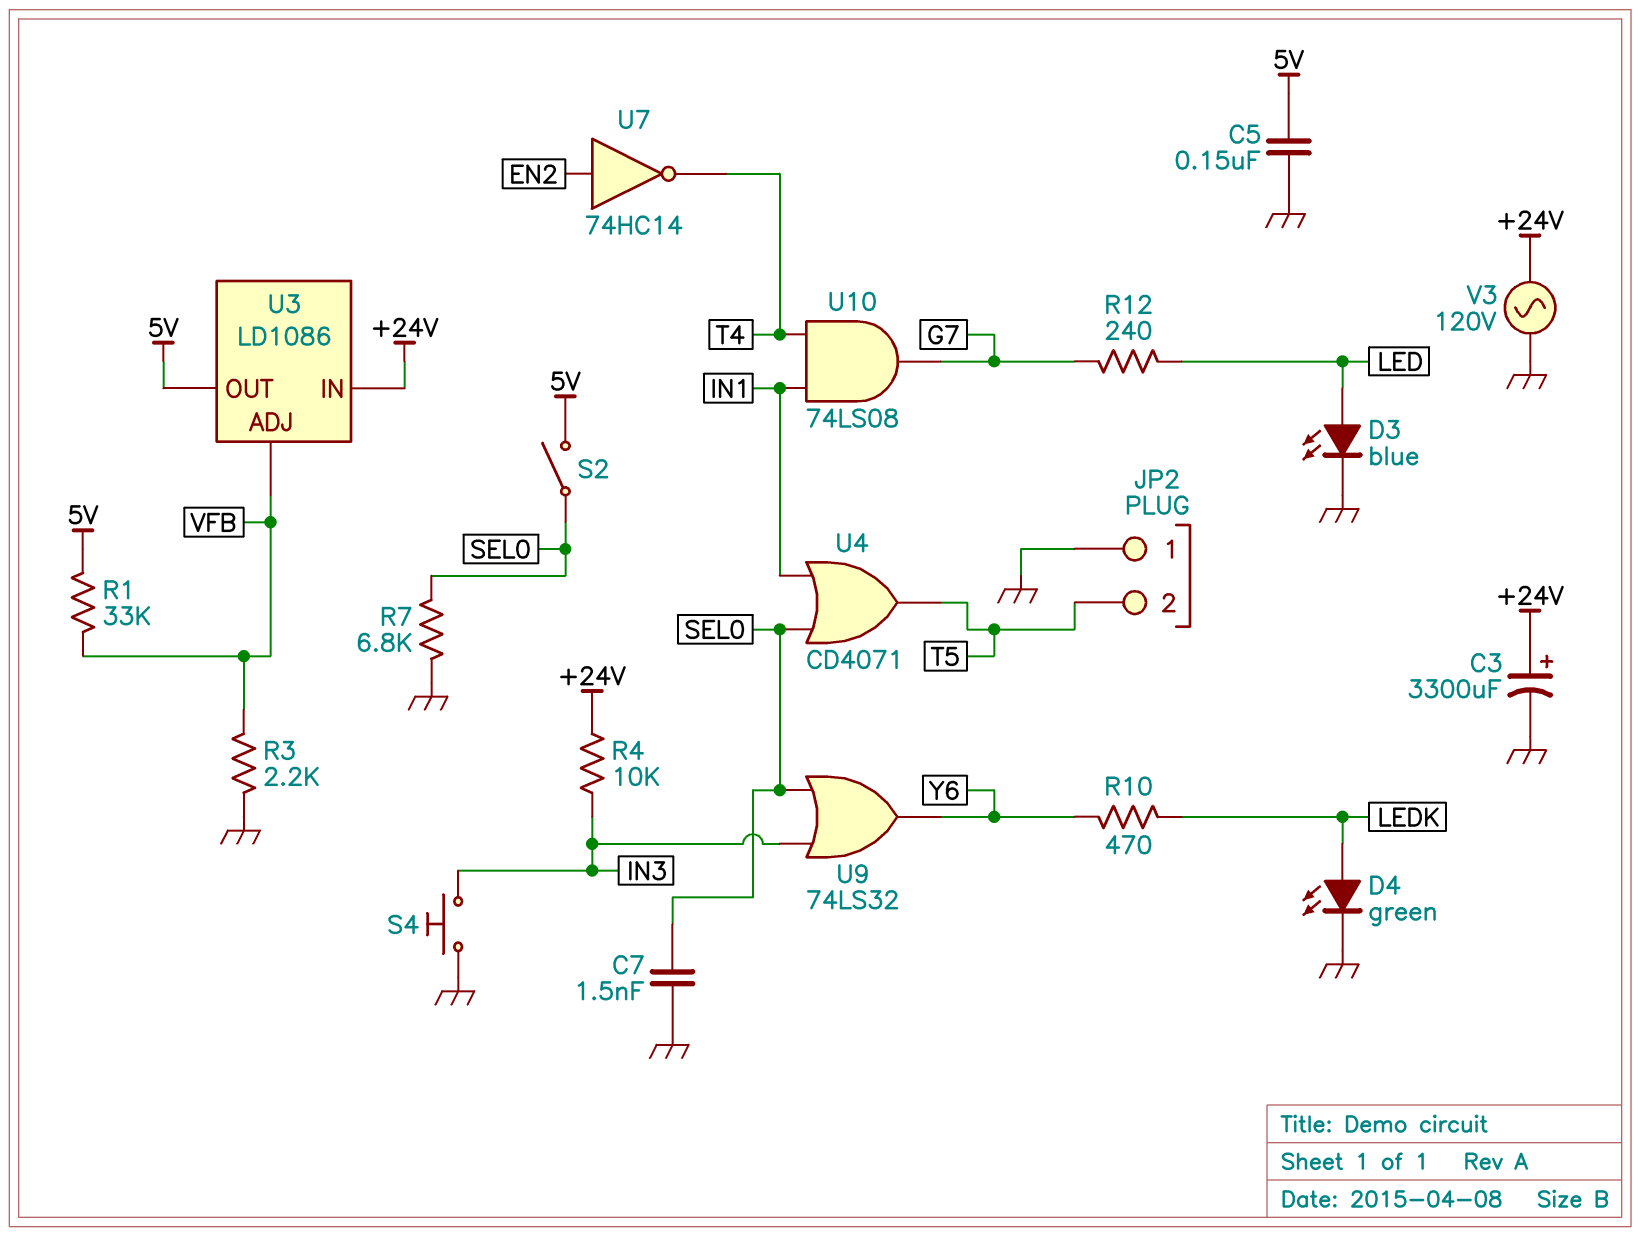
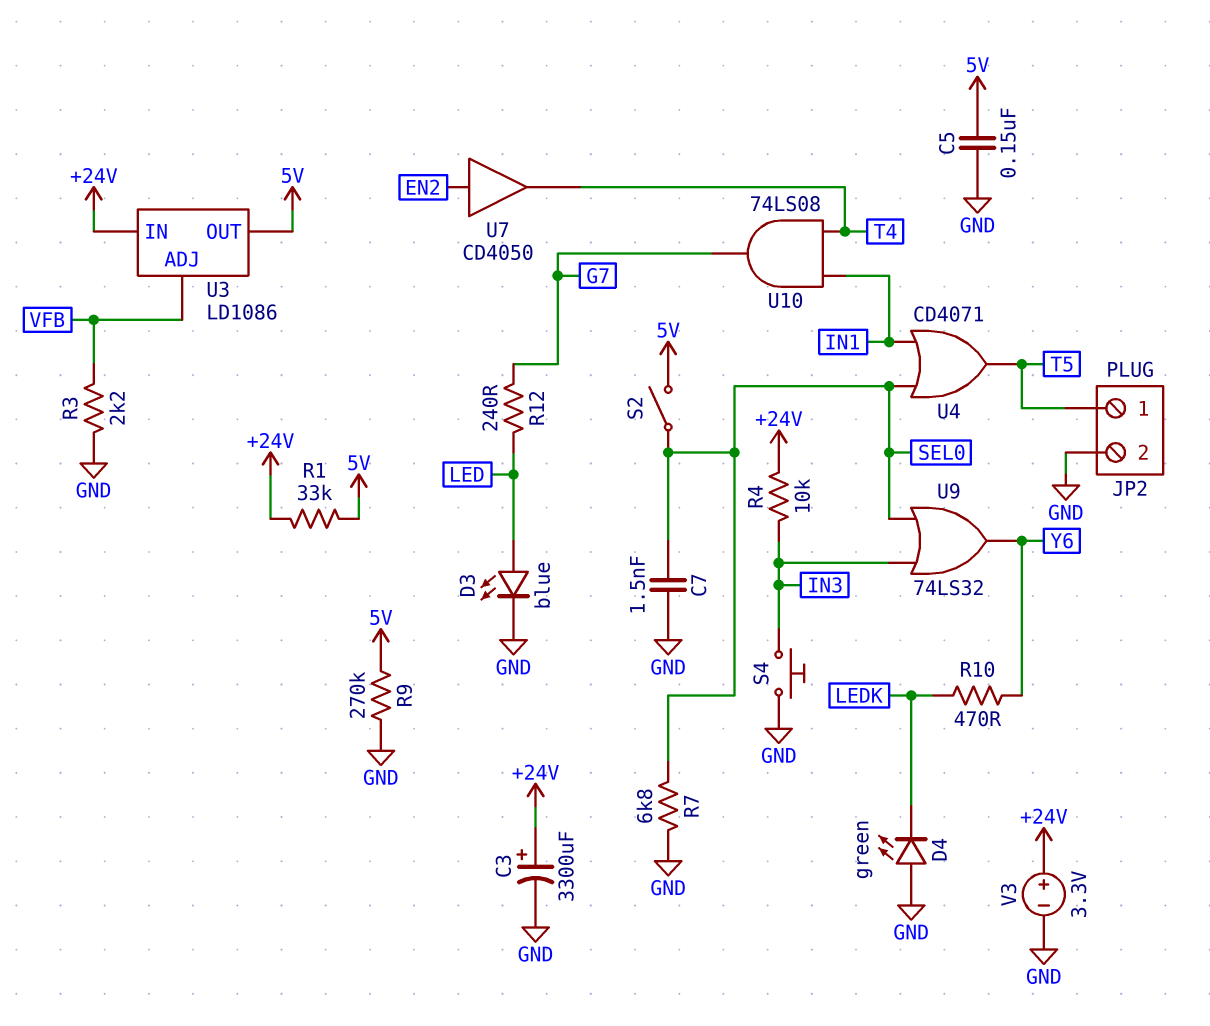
D4: LED green (A LEDK, K GND) -> LED green (A GND, K LEDK)
JP2 pin 1: GND -> T5
JP2 pin 2: T5 -> GND
R1: 33k (5V, VFB) -> 33k (+24V, 5V)
R9: none -> 270k (5V, GND)
U7: NOT 74HC14 (in EN2, out T4) -> buffer CD4050 (in EN2, out T4)
V3: AC 120V (+24V, GND) -> 3.3V (plus +24V, minus GND)

